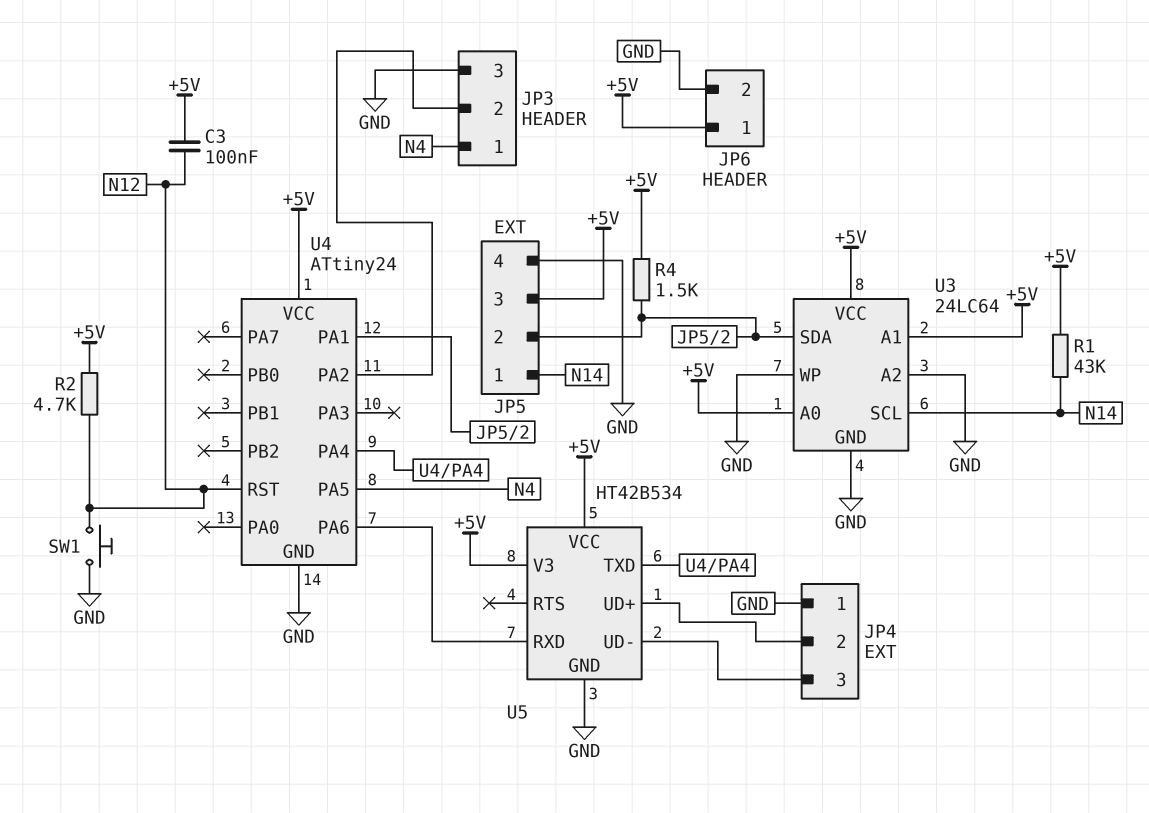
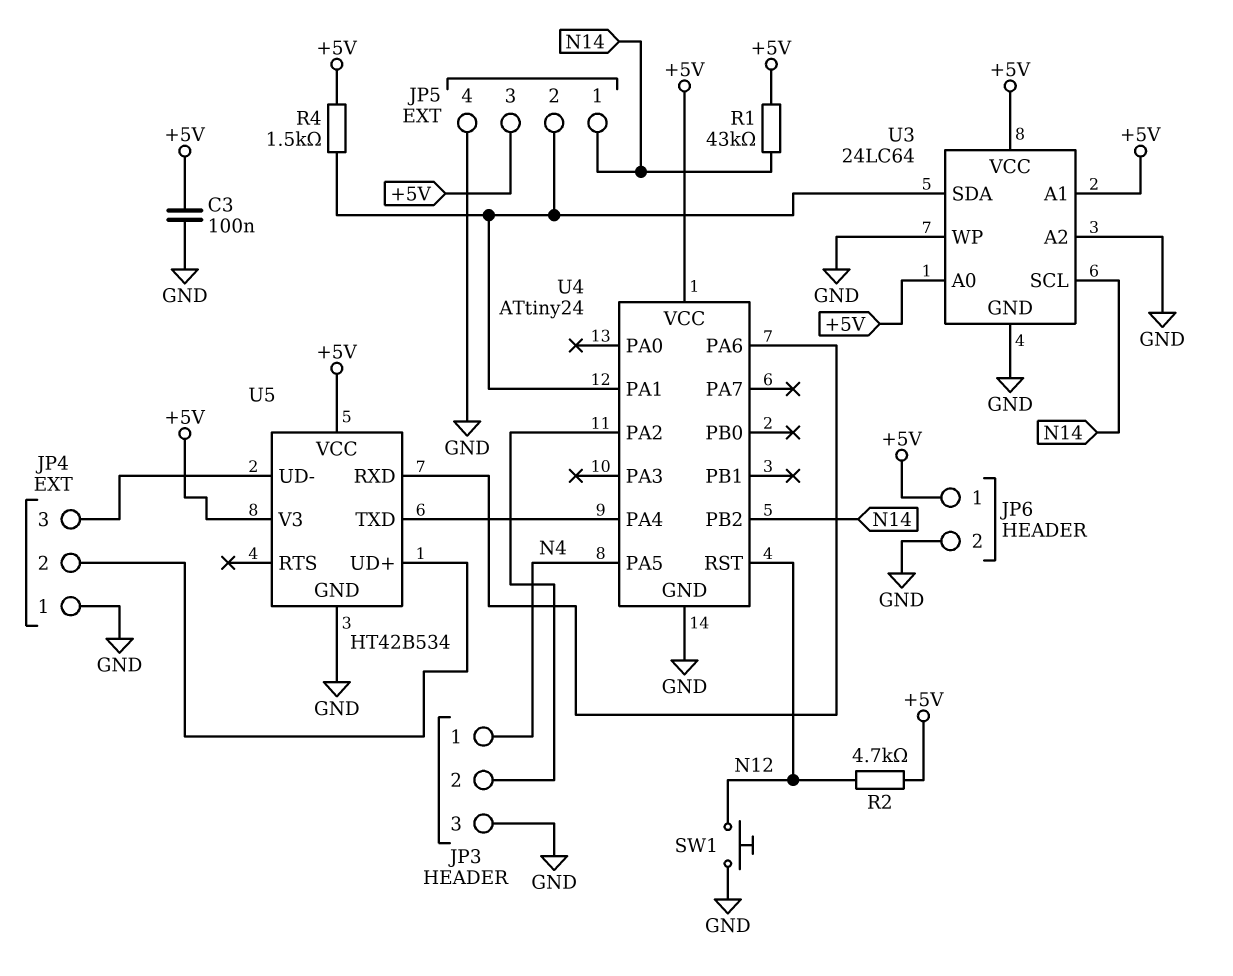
C3: 100nF (+5V, N12) -> 100nF (+5V, GND)
U4 pin PB2: none -> N14

